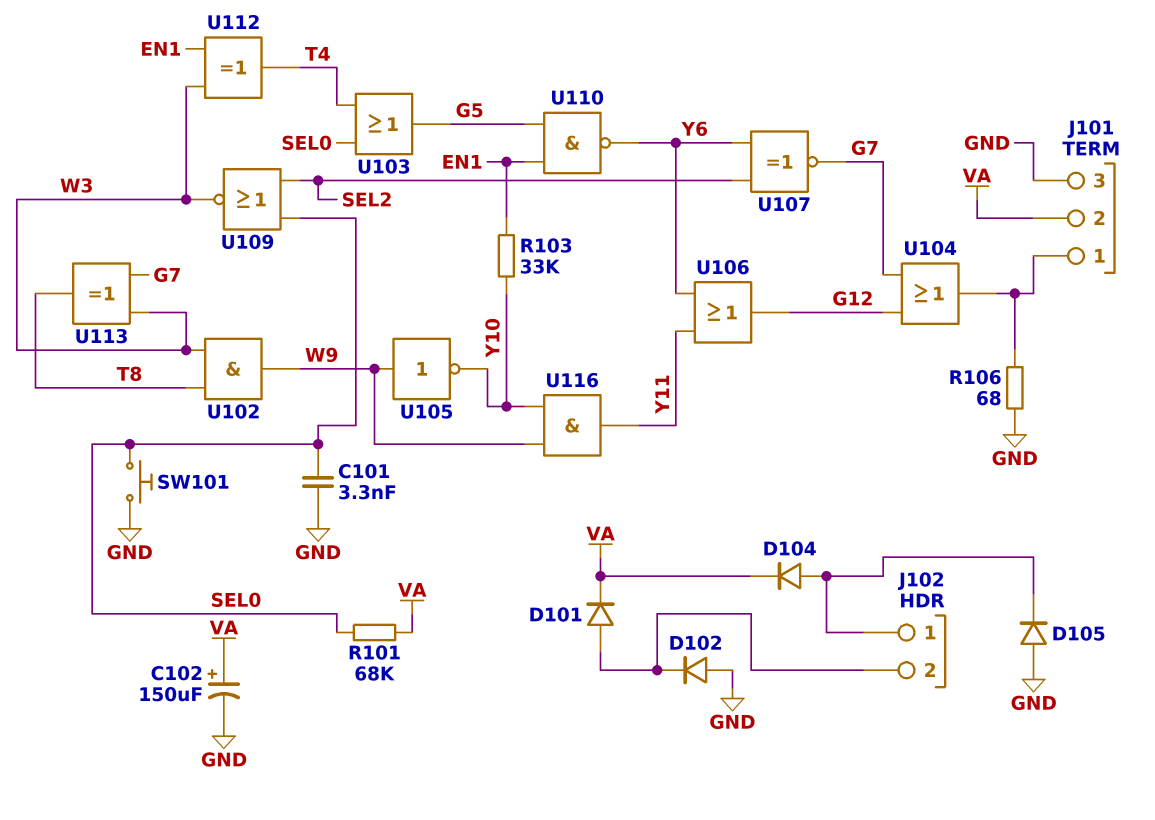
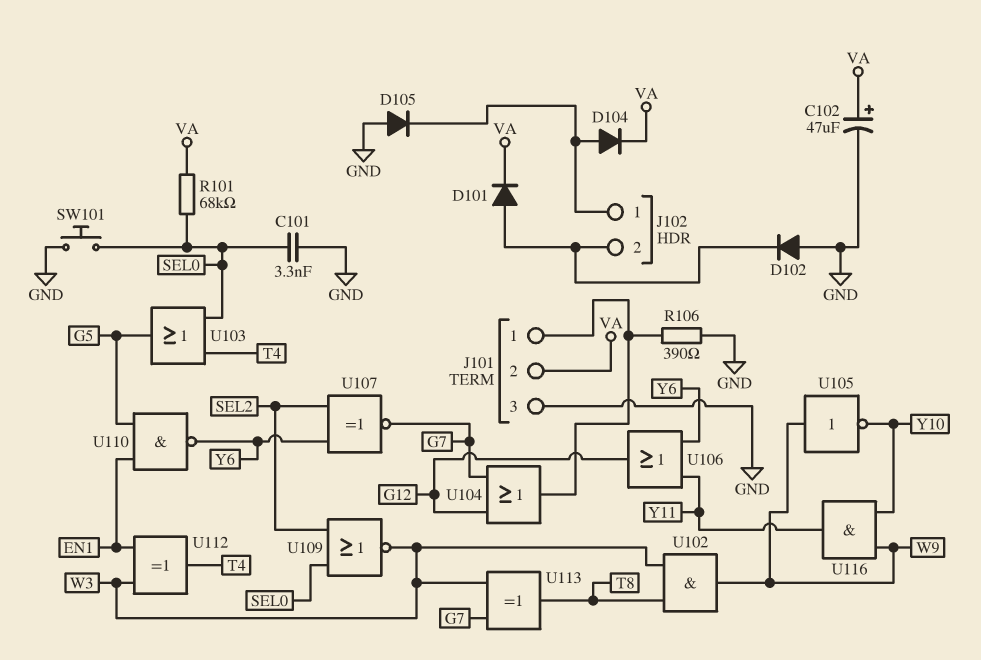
C102: 150uF (plus VA, minus GND) -> 47uF (plus VA, minus GND)
R103: 33k (EN1, Y10) -> none
R106: 68 (GND, J101/1) -> 390 (GND, J101/1)

